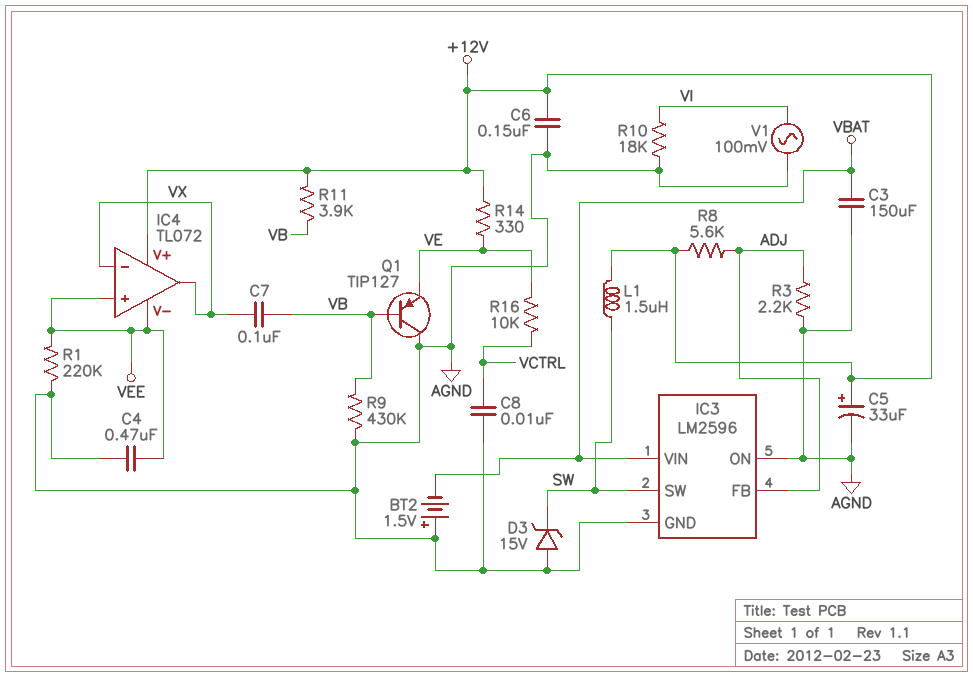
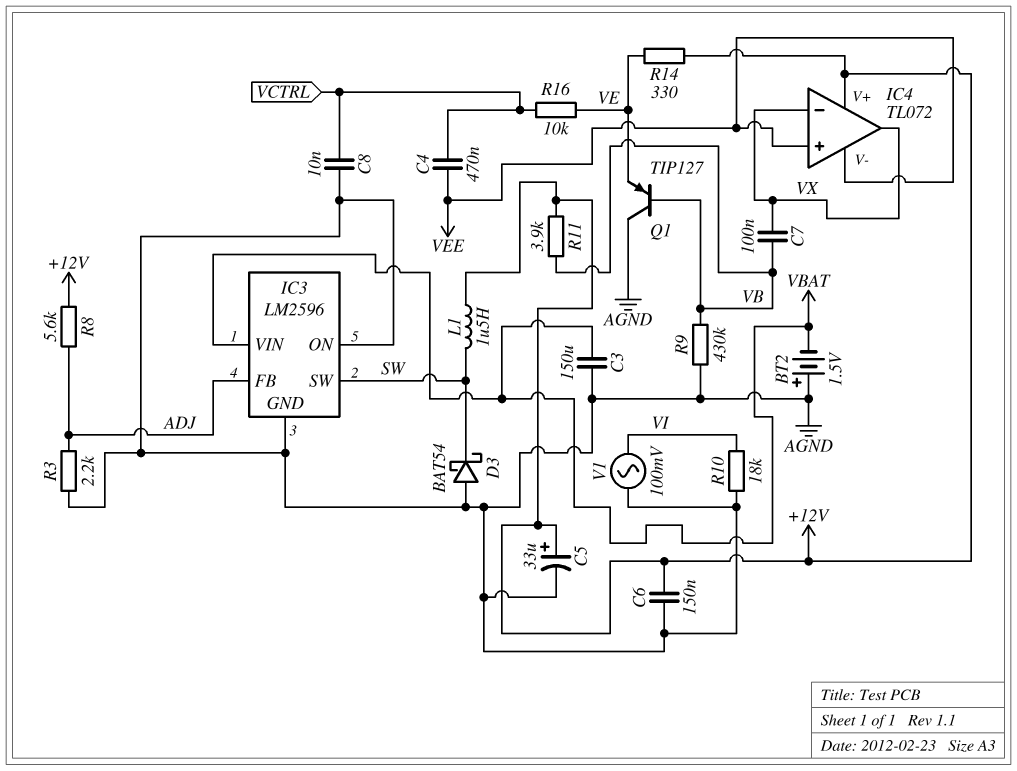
C4: 470nF (AGND, VEE) -> 470nF (VCTRL, VEE)
D3: zener 15V (A AGND, K SW) -> schottky BAT54 (A AGND, K SW)
R1: 220k (AGND, VEE) -> none

